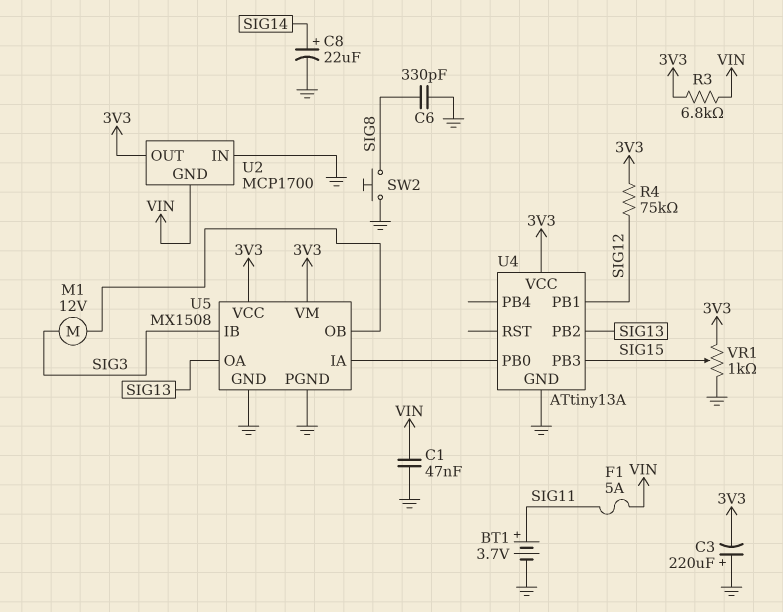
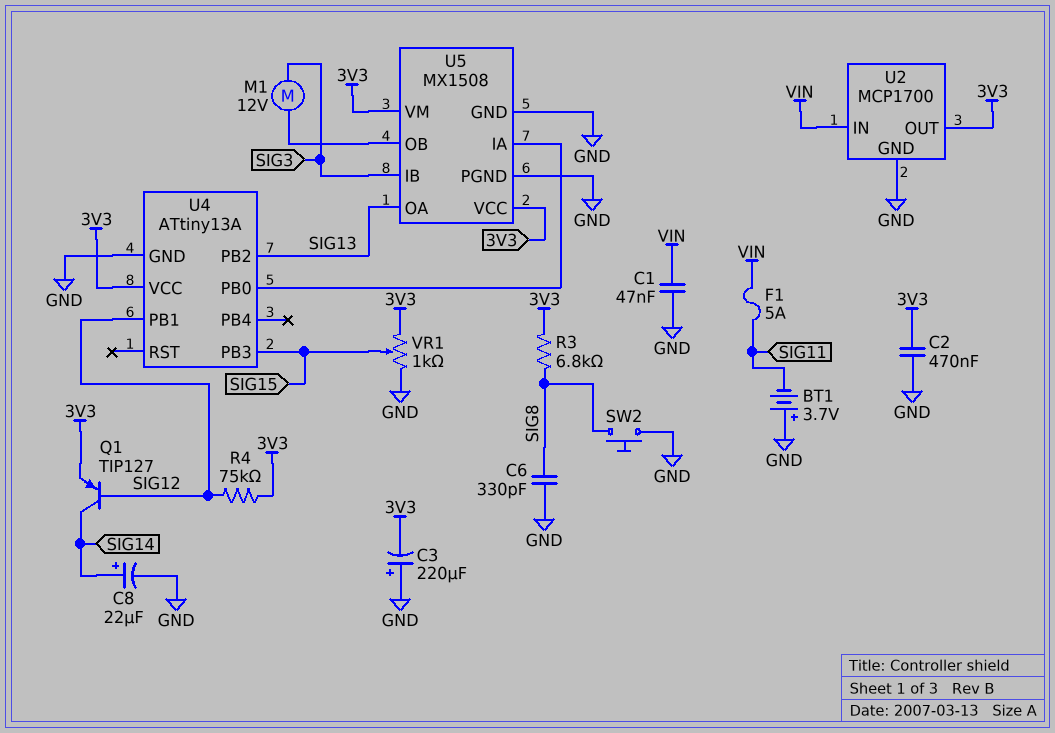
BT1: 3.7V (plus SIG11, minus GND) -> 3.7V (plus GND, minus SIG11)
C2: none -> 470nF (3V3, GND)
Q1: none -> PNP TIP127 (B SIG12, C SIG14, E 3V3)
R3: 6.8k (3V3, VIN) -> 6.8k (3V3, SIG8)
U2 pin GND: VIN -> GND
U2 pin IN: GND -> VIN

